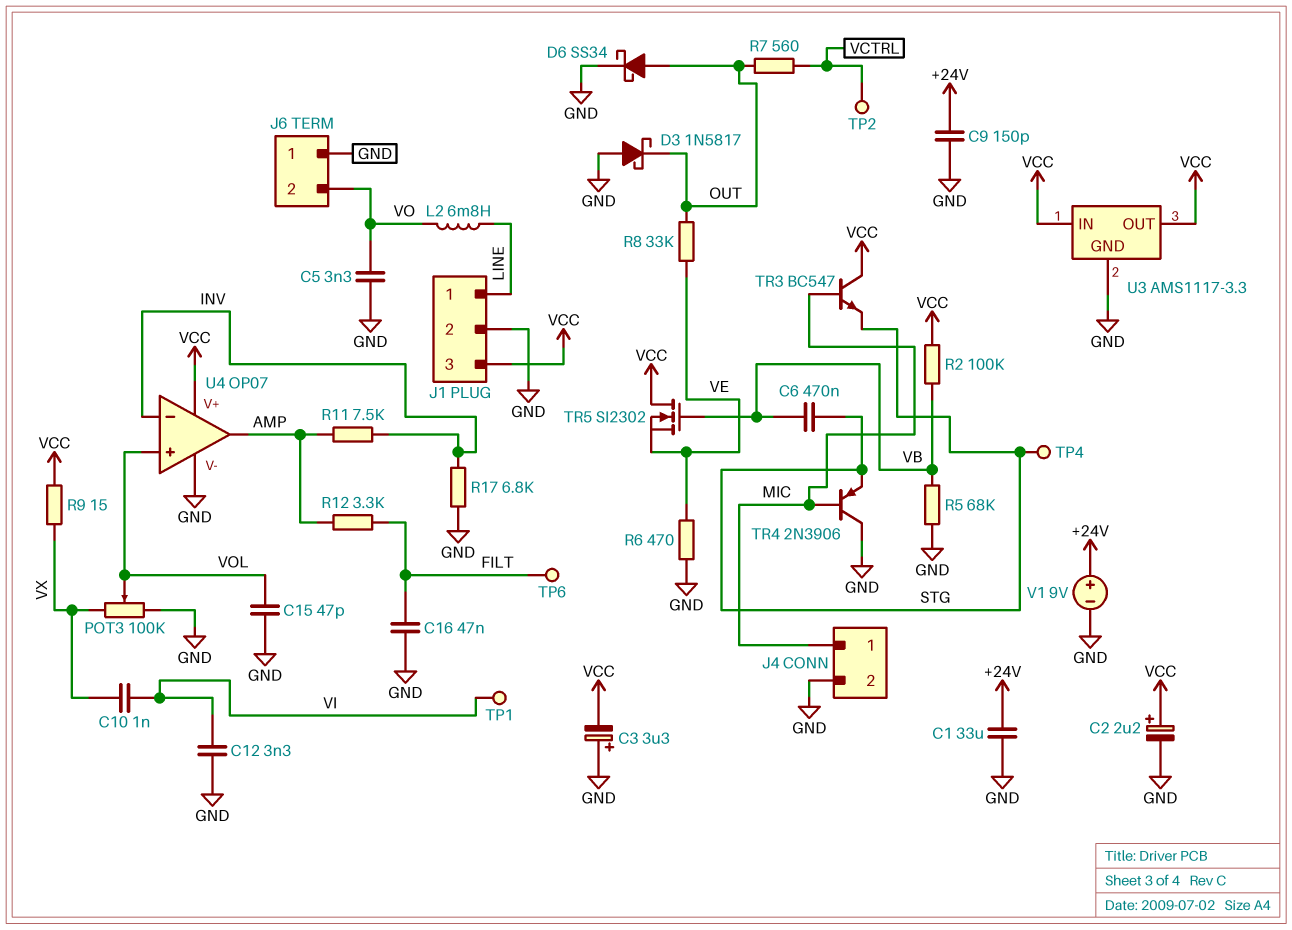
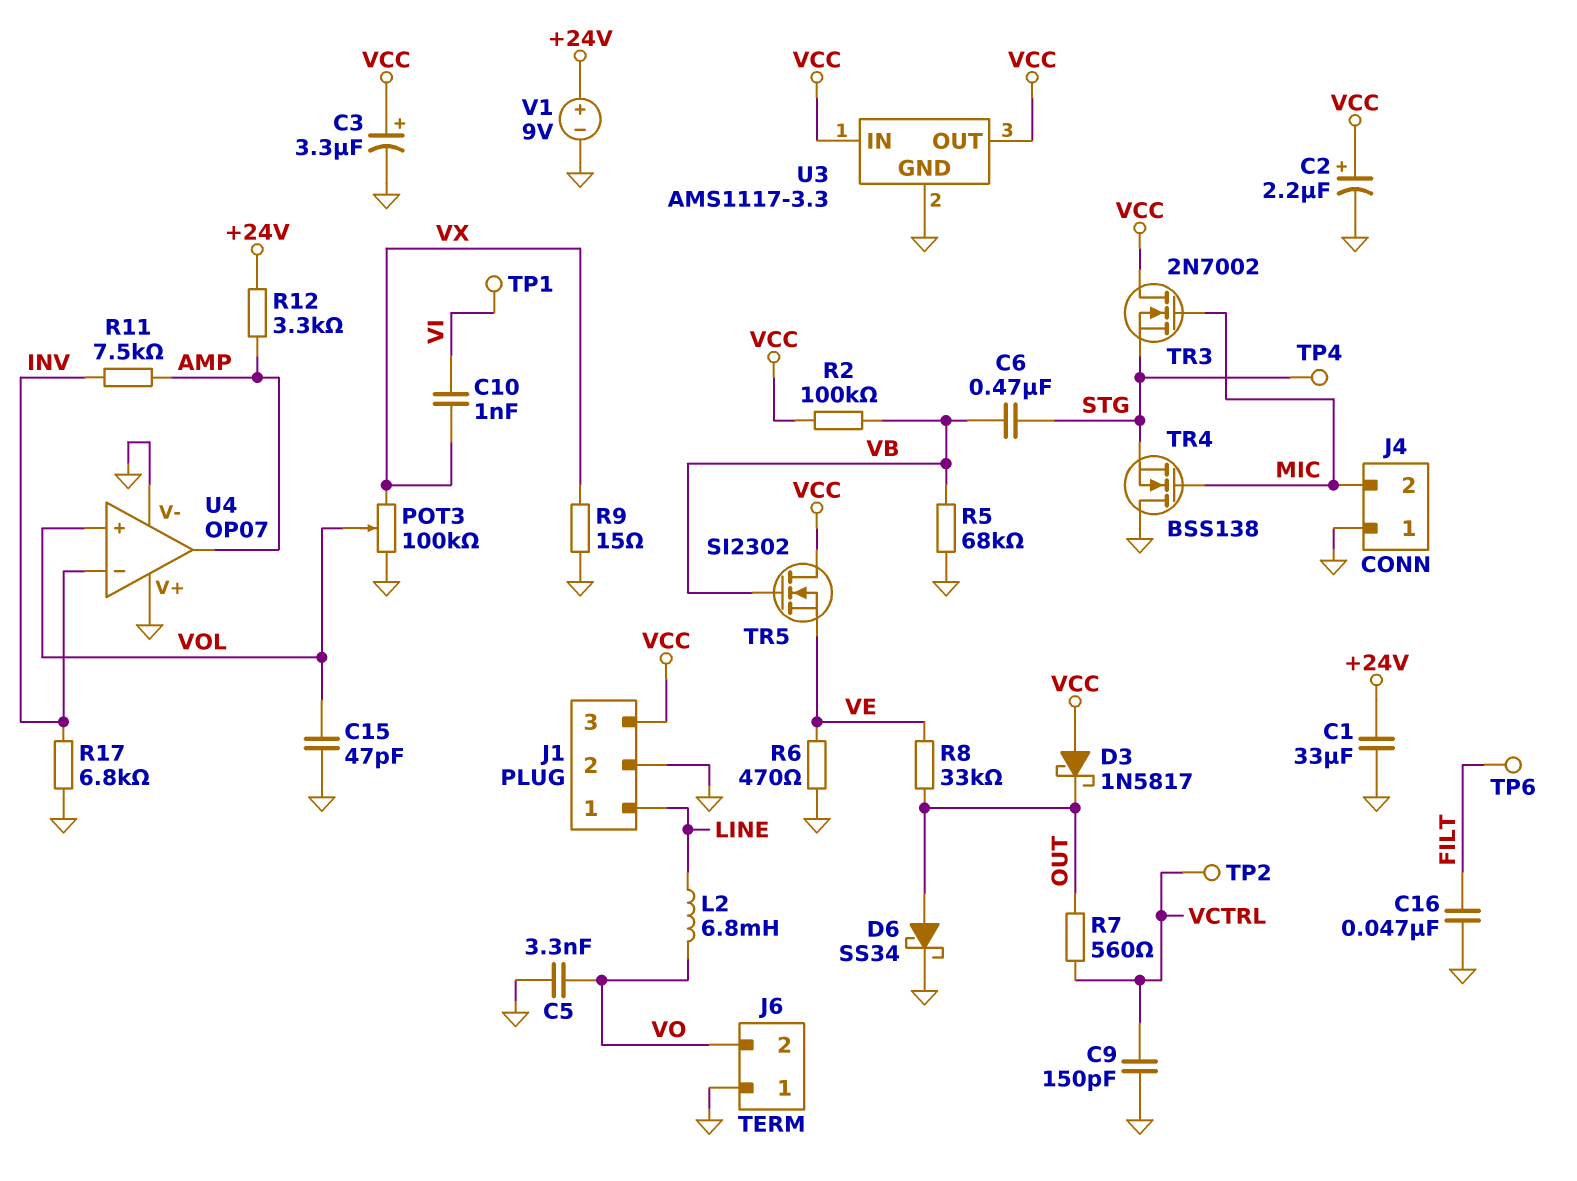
C3: 3.3uF (plus GND, minus VCC) -> 3.3uF (plus VCC, minus GND)
C9: 150pF (+24V, GND) -> 150pF (GND, VCTRL)
C12: 3.3nF (GND, VI) -> none
D3: schottky 1N5817 (A GND, K OUT) -> schottky 1N5817 (A VCC, K OUT)
J4 pin 1: MIC -> GND
J4 pin 2: GND -> MIC
R9: 15 (VCC, VX) -> 15 (GND, VX)
R12: 3.3k (AMP, FILT) -> 3.3k (+24V, AMP)
TR3: NPN BC547 (B MIC, C VCC, E STG) -> NMOS 2N7002 (G MIC, D VCC, S STG)
TR4: PNP 2N3906 (B MIC, C GND, E STG) -> NMOS BSS138 (G MIC, D GND, S STG)
U4 pin V+: VCC -> GND

